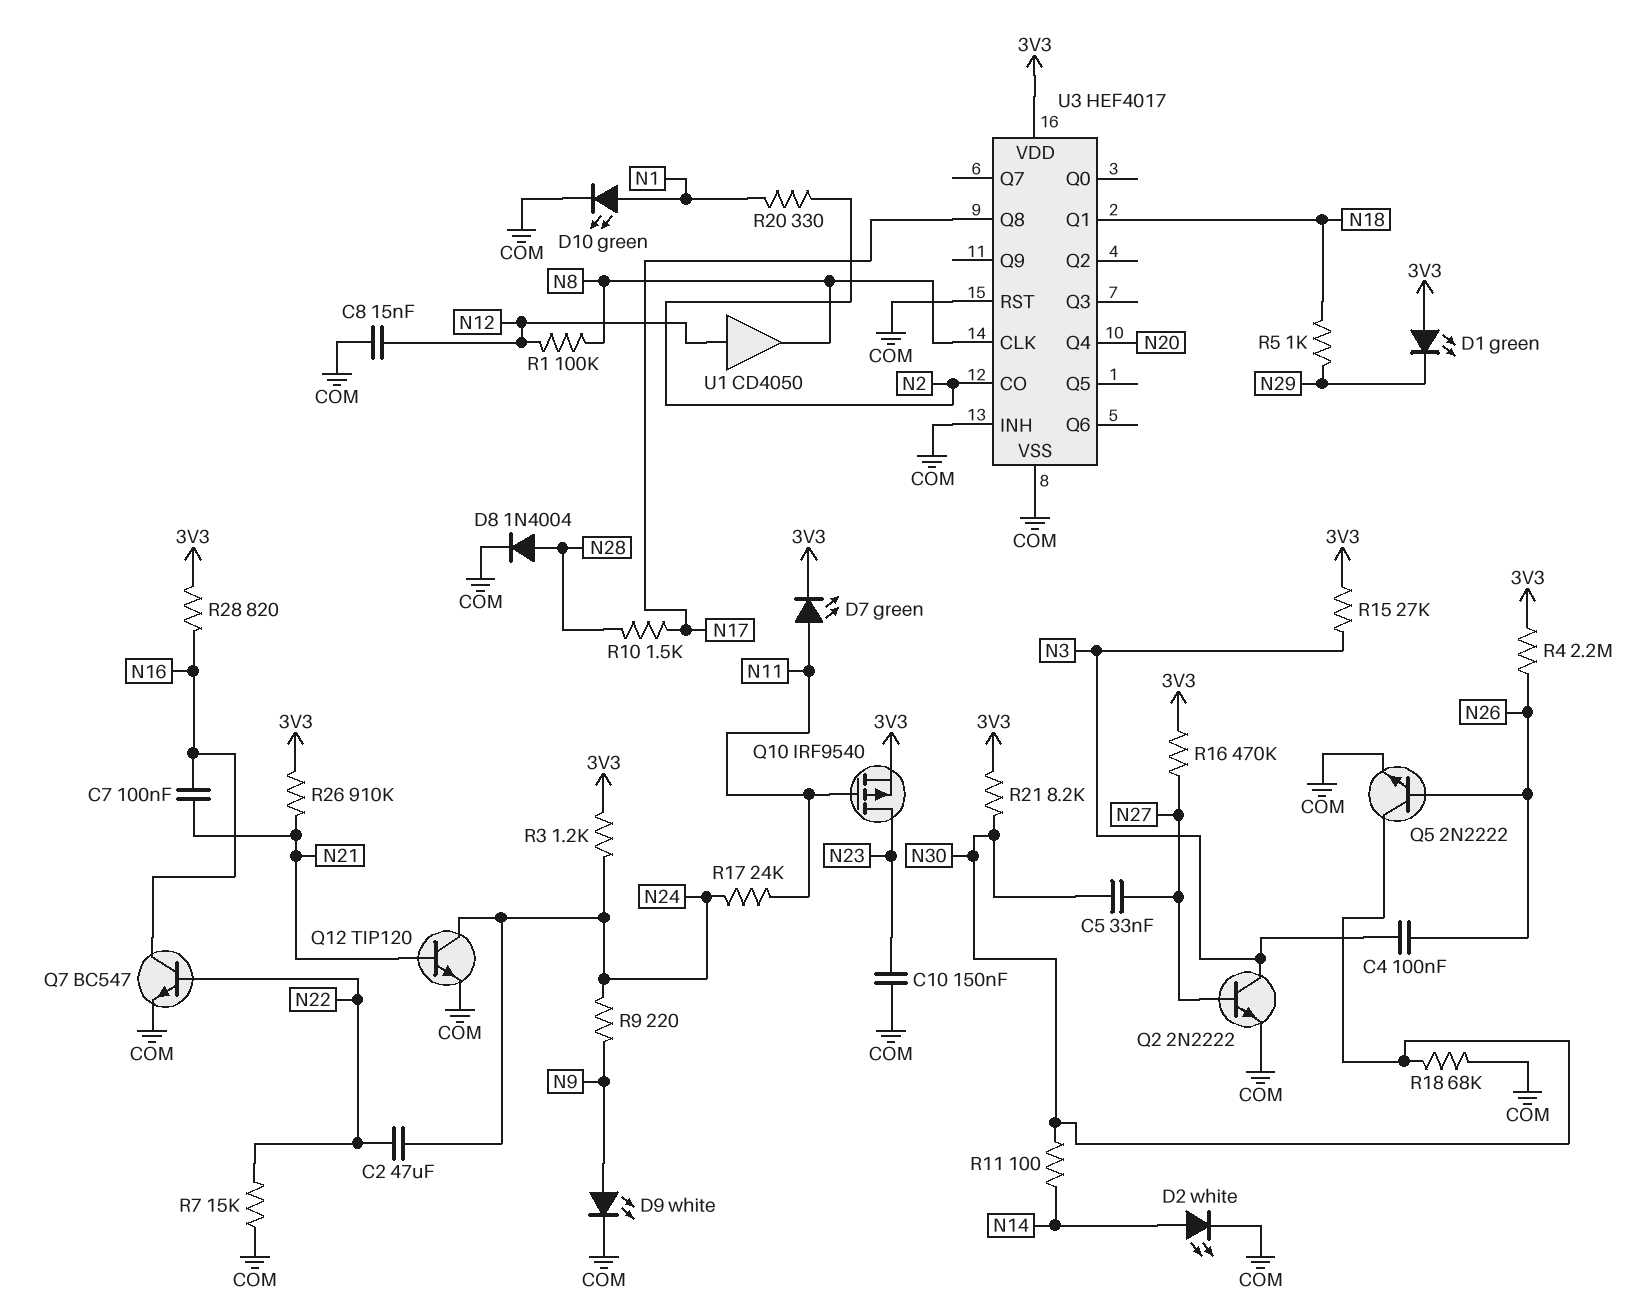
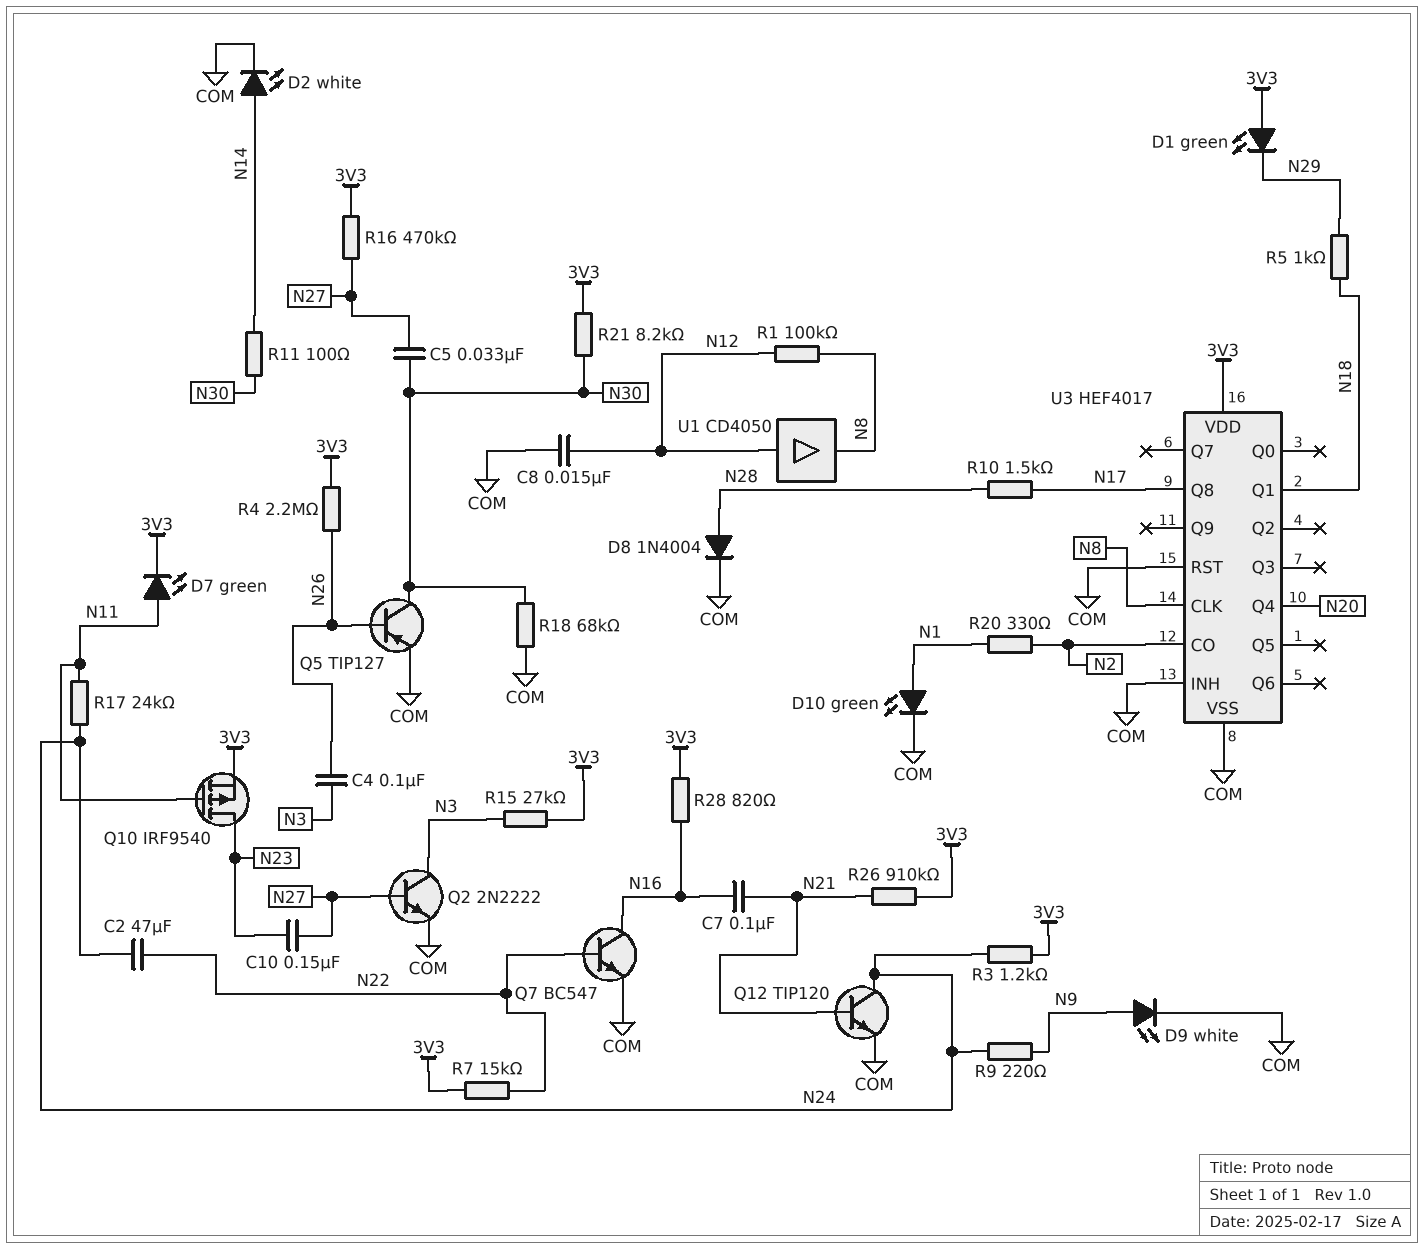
C10: 150nF (COM, N23) -> 150nF (N23, N27)
Q5: NPN 2N2222 (B N26, C N30, E COM) -> PNP TIP127 (B N26, C N30, E COM)
R7: 15k (COM, N22) -> 15k (3V3, N22)

